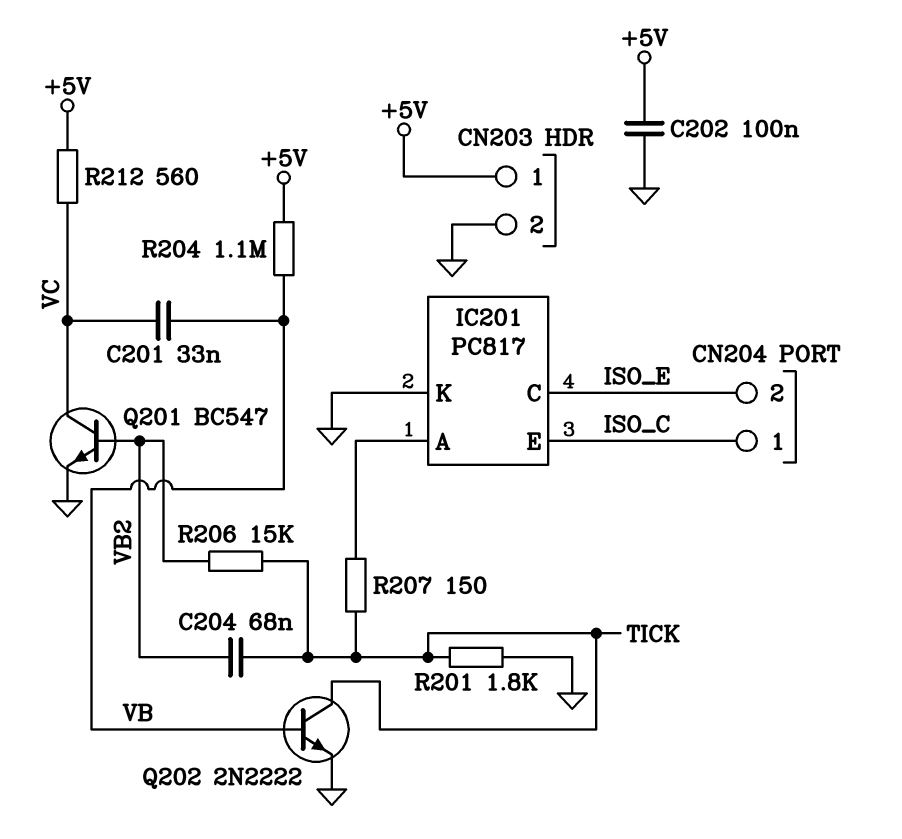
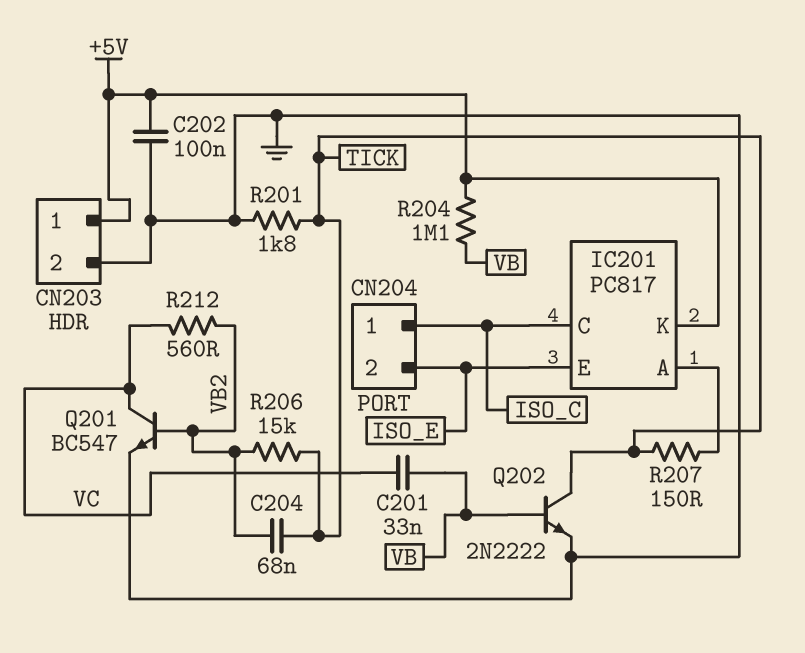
IC201 pin C: ISO_E -> ISO_C
IC201 pin E: ISO_C -> ISO_E
IC201 pin K: GND -> +5V
R212: 560 (+5V, VC) -> 560 (VB2, VC)

